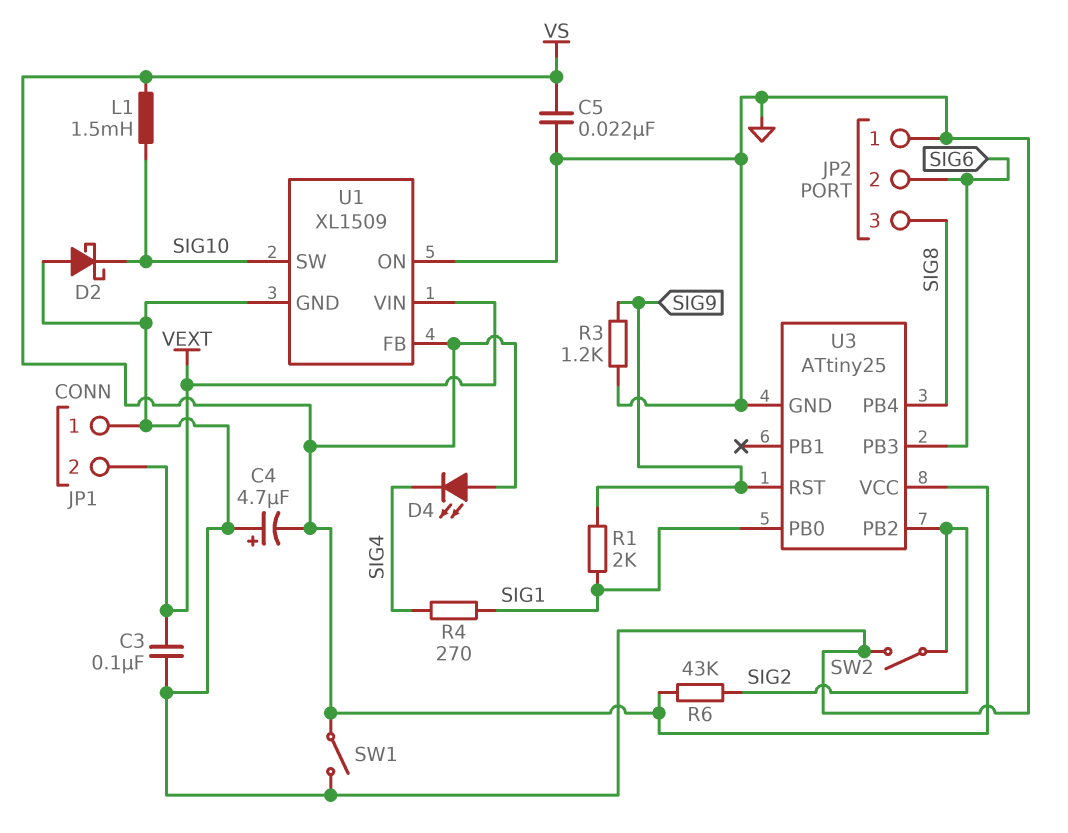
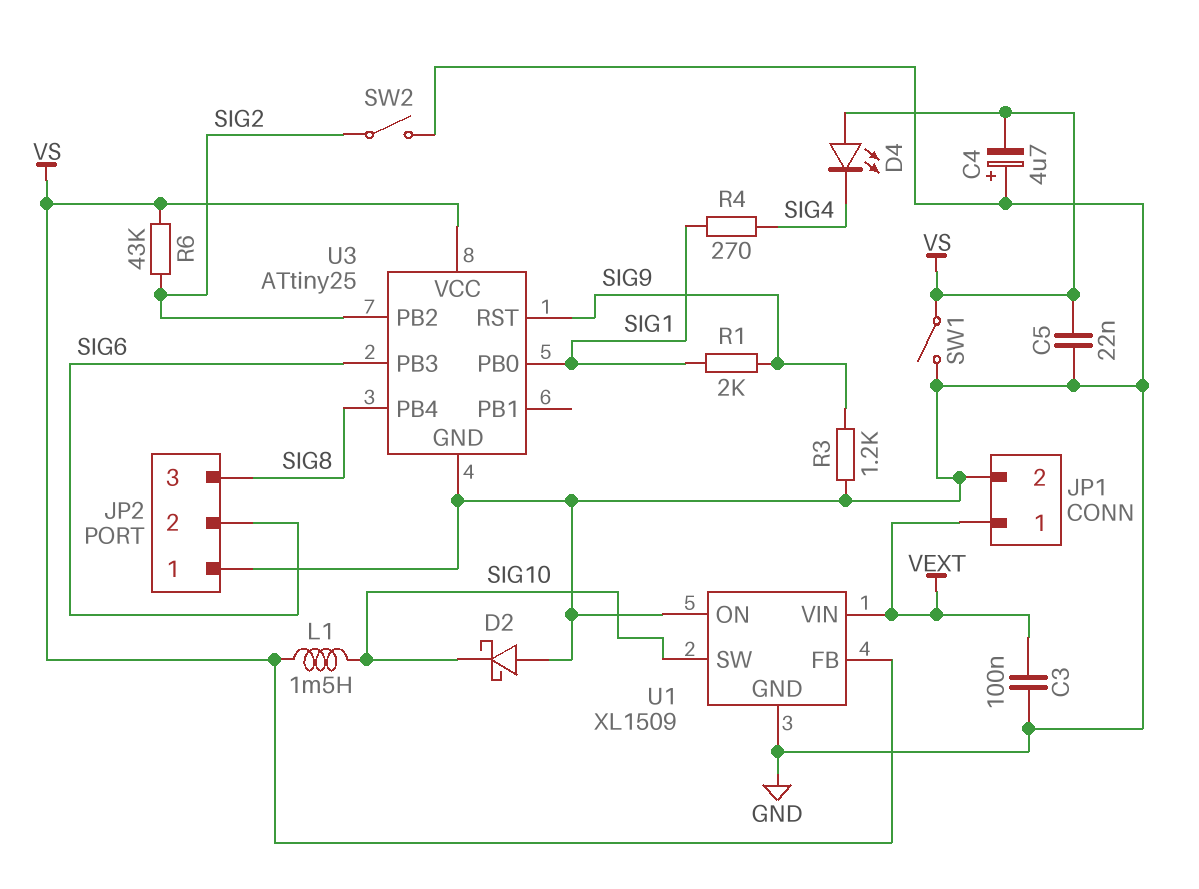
JP1 pin 1: GND -> VEXT
JP1 pin 2: VEXT -> GND

